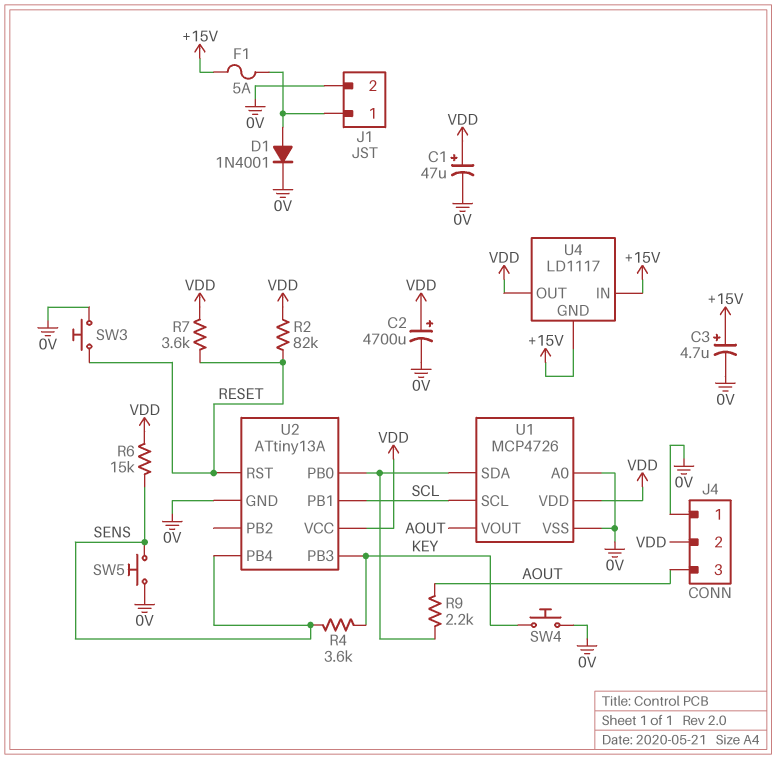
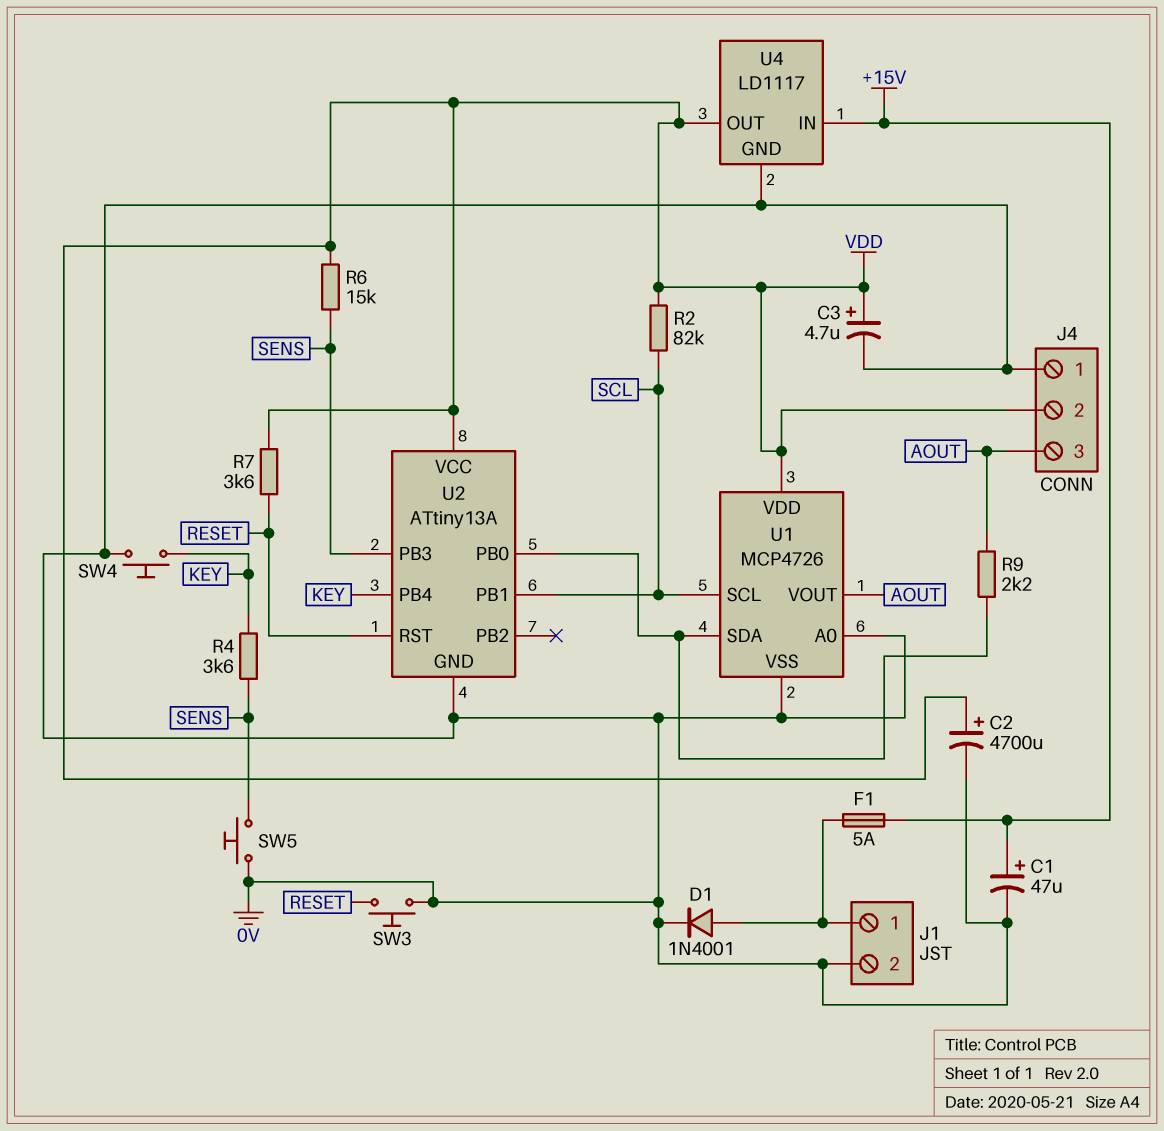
C1: 47uF (plus VDD, minus 0V) -> 47uF (plus +15V, minus 0V)
C3: 4.7uF (plus +15V, minus 0V) -> 4.7uF (plus VDD, minus 0V)
R2: 82k (RESET, VDD) -> 82k (SCL, VDD)
U2 pin PB3: KEY -> SENS
U2 pin PB4: SENS -> KEY
U4 pin GND: +15V -> 0V

